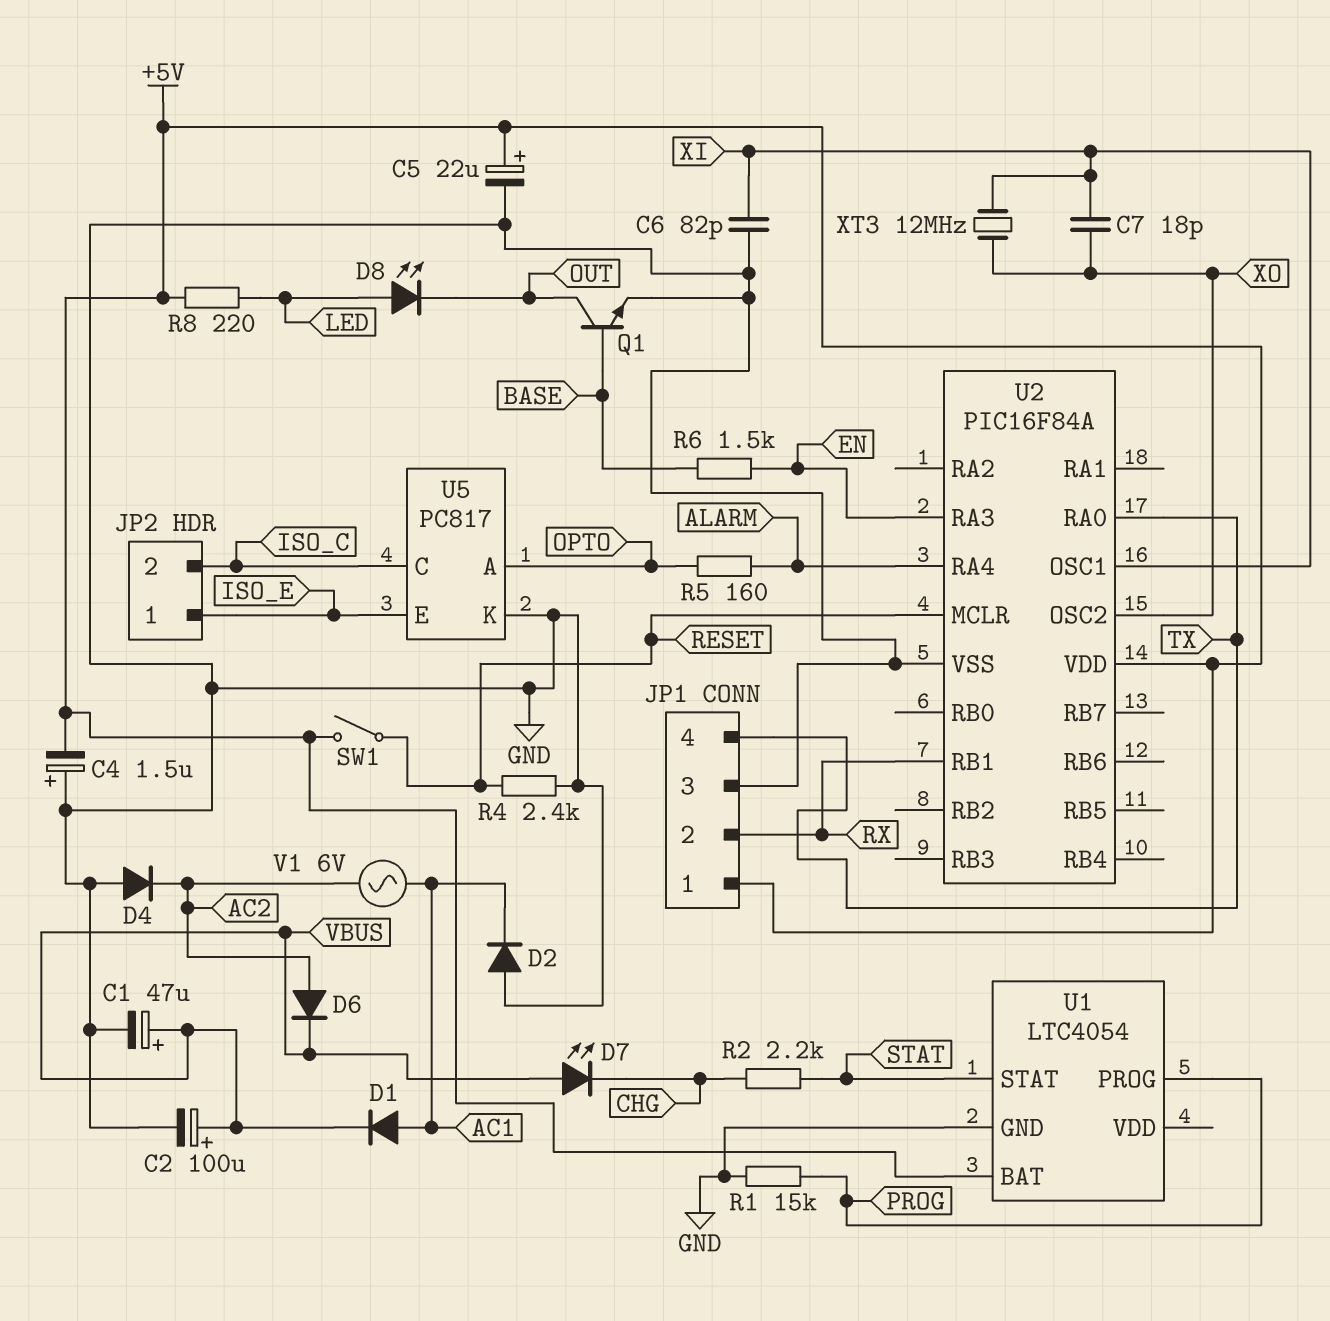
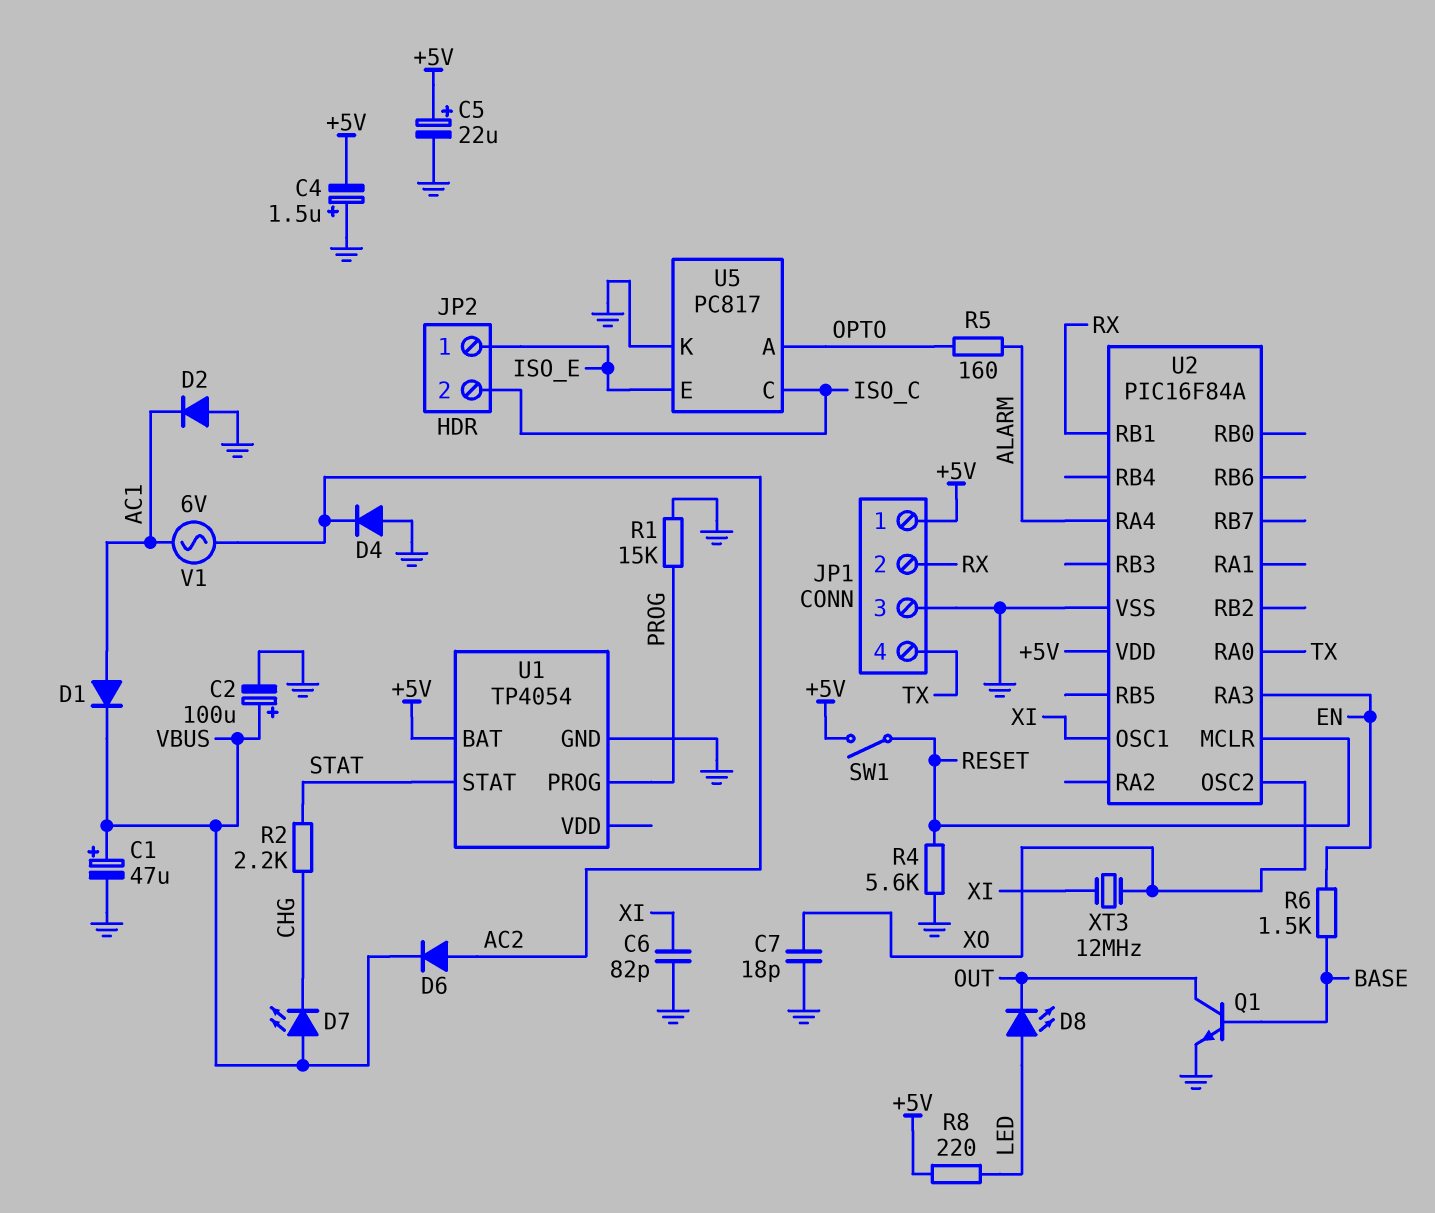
C7: 18pF (XI, XO) -> 18pF (GND, XO)
R4: 2.4k (GND, RESET) -> 5.6k (GND, RESET)
U1: LTC4054 -> TP4054

